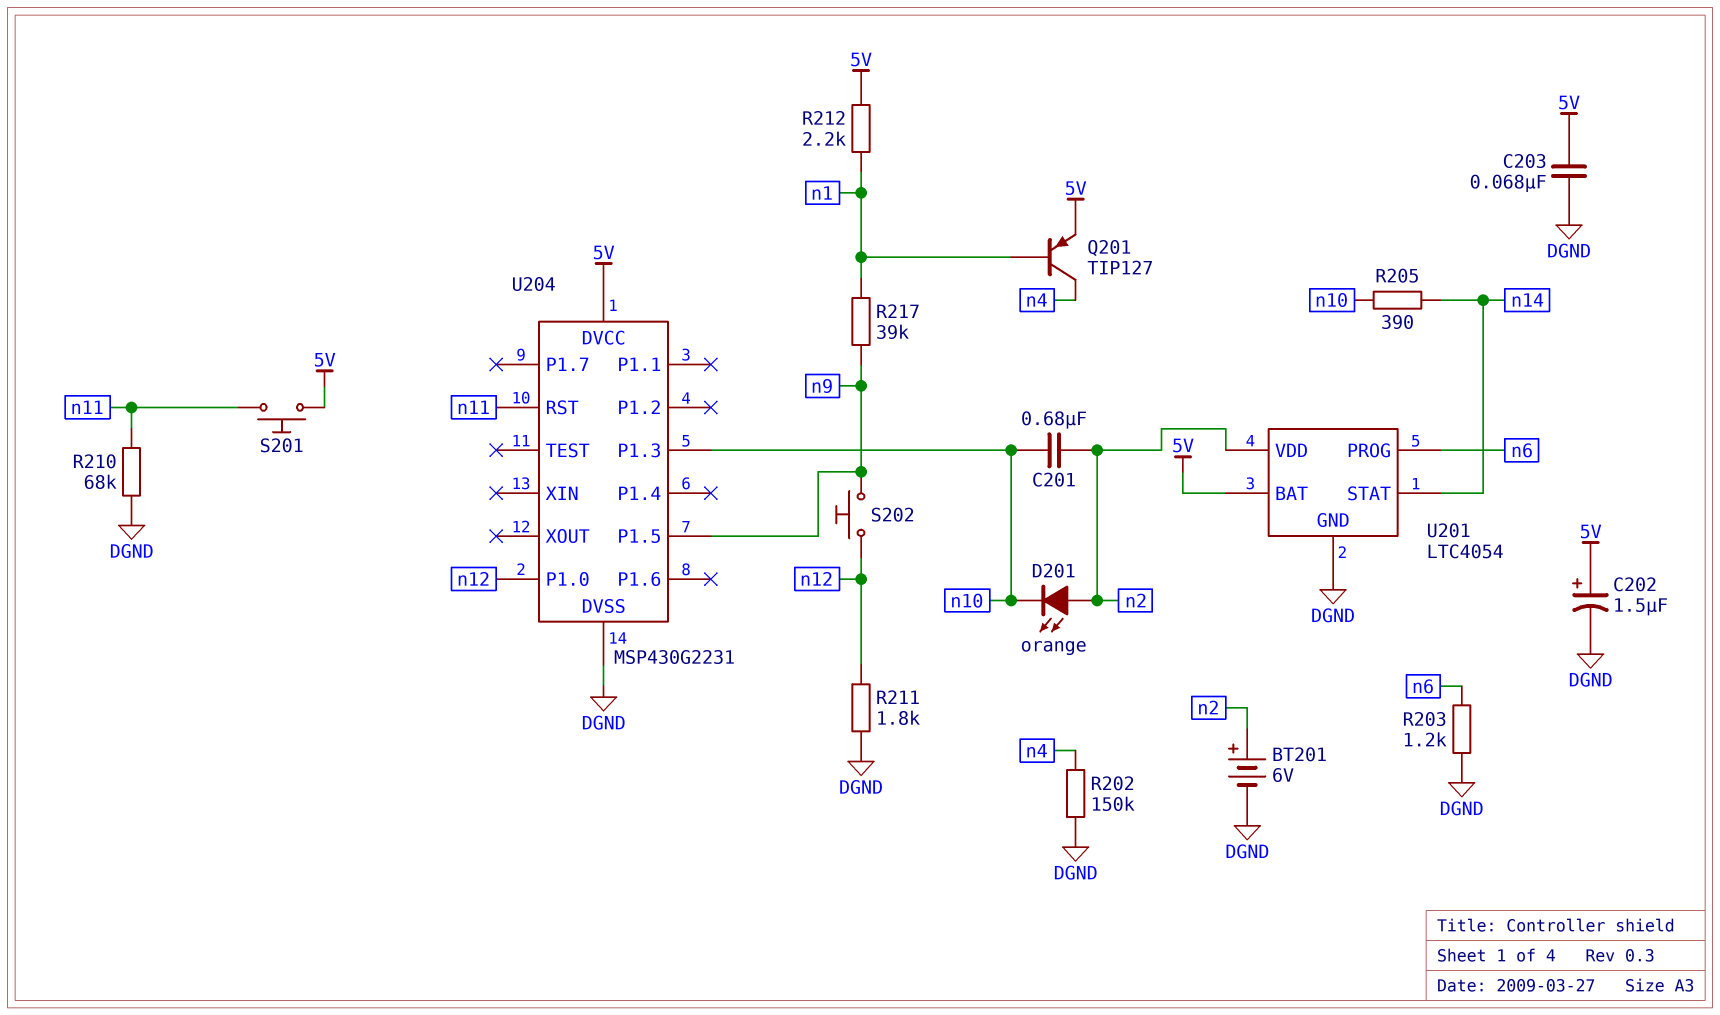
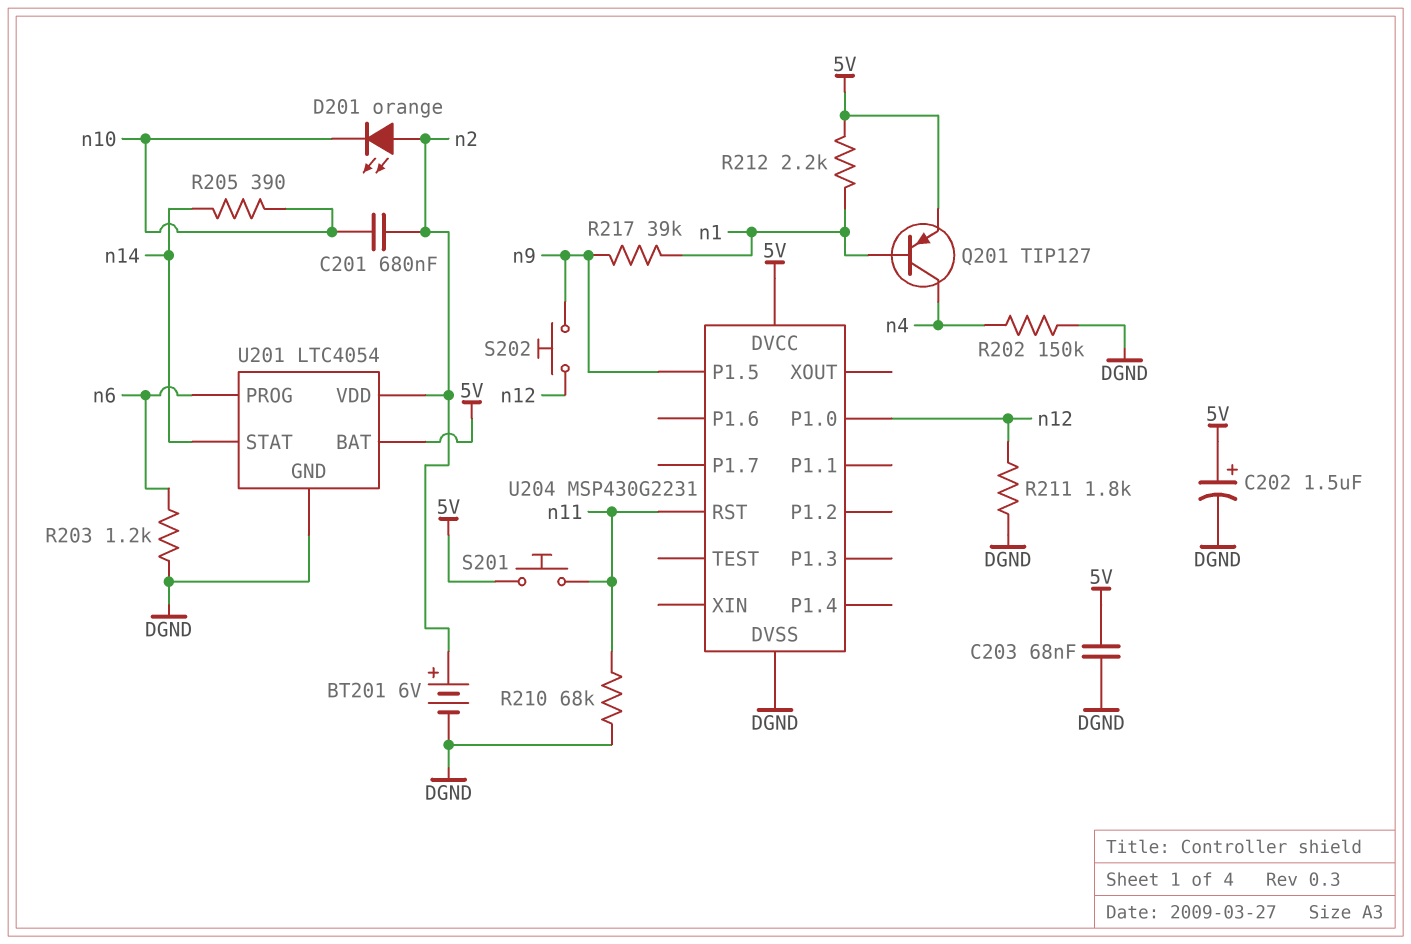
U204 pin P1.3: n10 -> none

